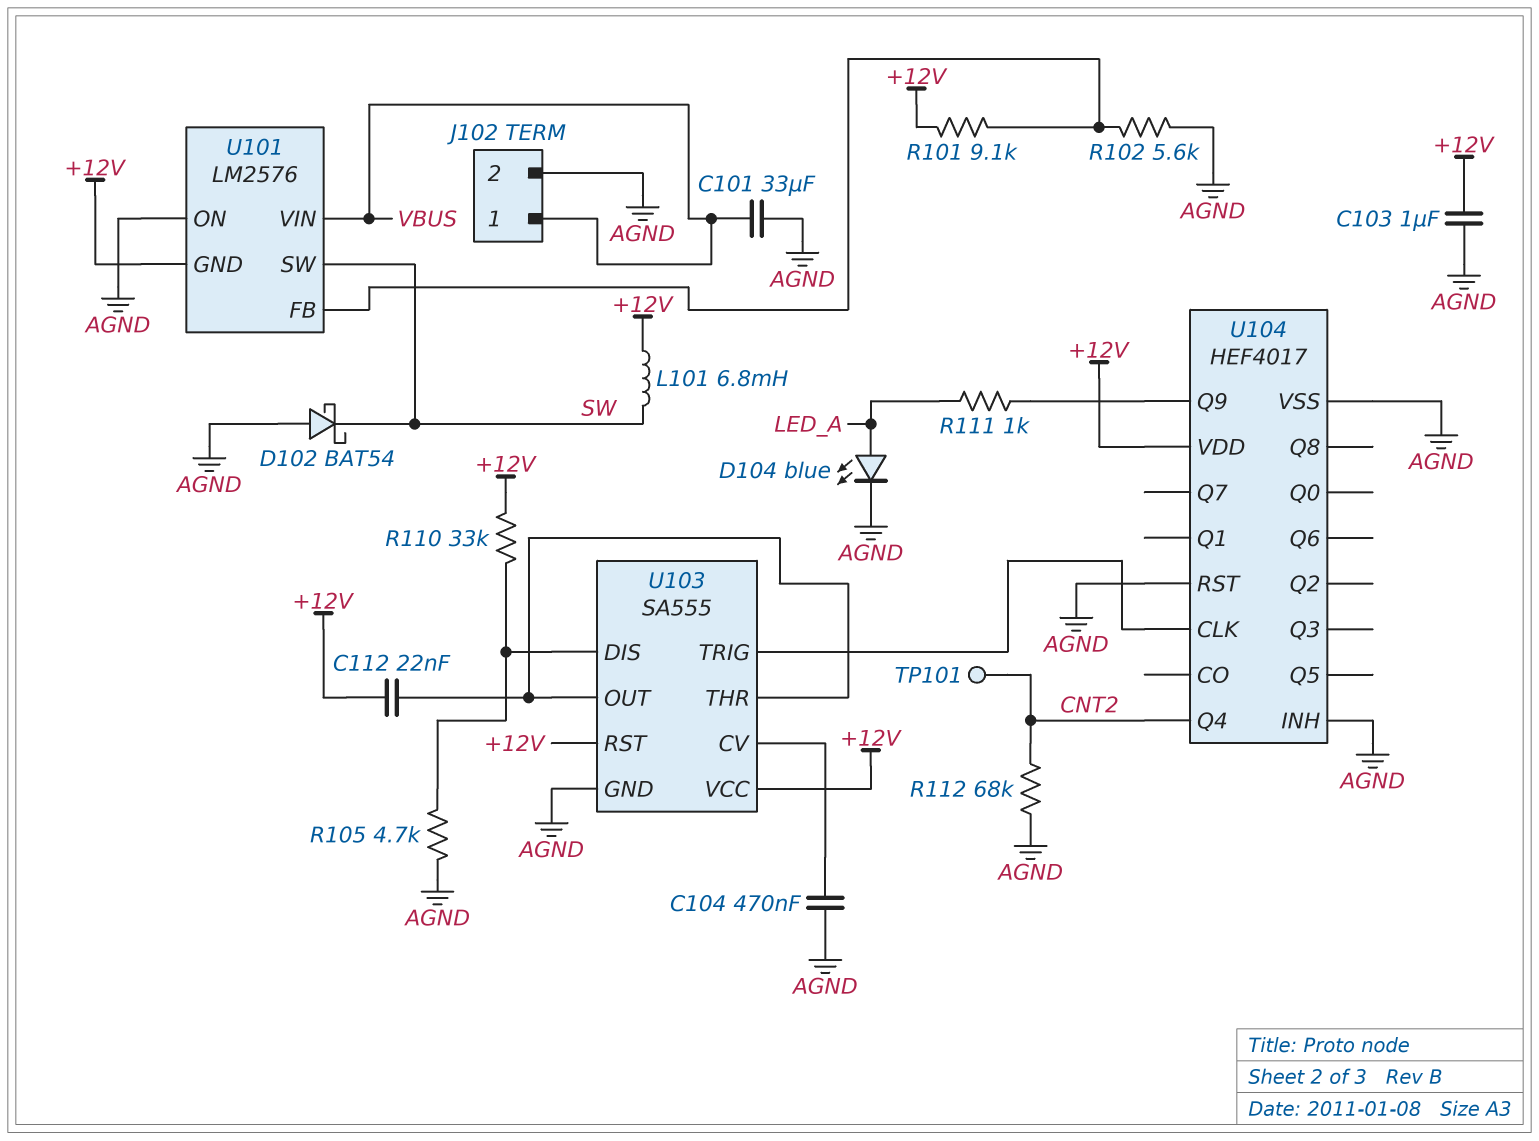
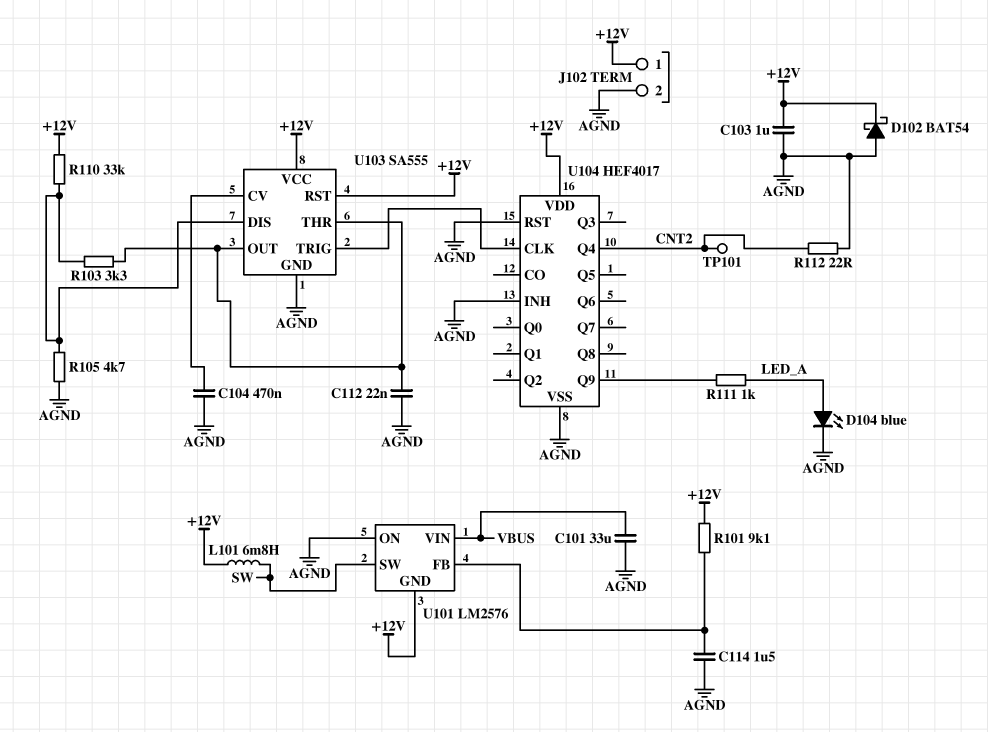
C112: 22nF (+12V, U103/OUT) -> 22nF (AGND, U103/OUT)
C114: none -> 1.5uF (AGND, U101/FB)
D102: schottky BAT54 (A AGND, K SW) -> schottky BAT54 (A AGND, K +12V)
J102 pin 1: VBUS -> +12V
R102: 5.6k (AGND, U101/FB) -> none
R103: none -> 3.3k (U103/DIS, U103/OUT)
R112: 68k (AGND, CNT2) -> 22 (AGND, CNT2)

